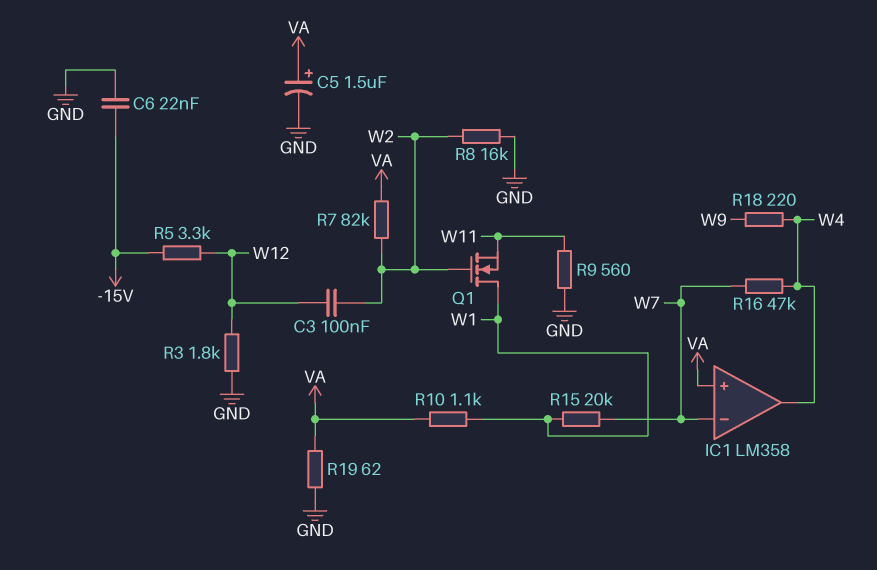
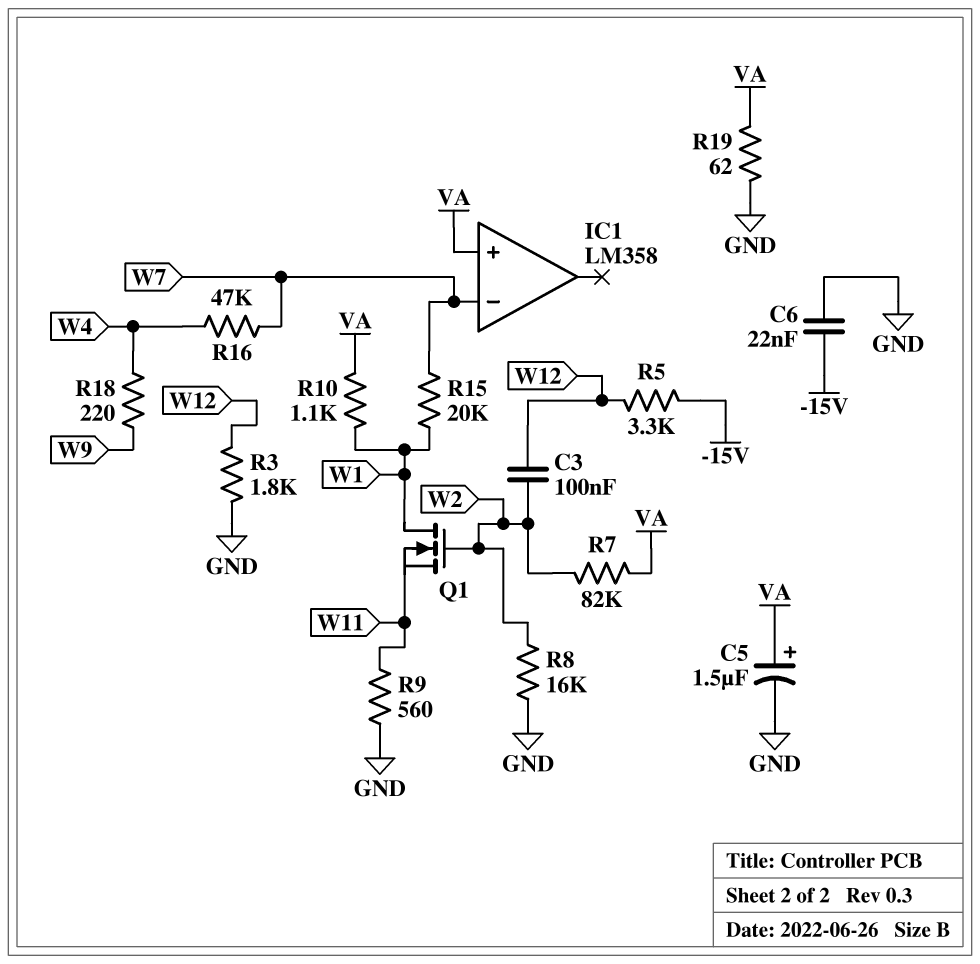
IC1 pin out: W4 -> none

